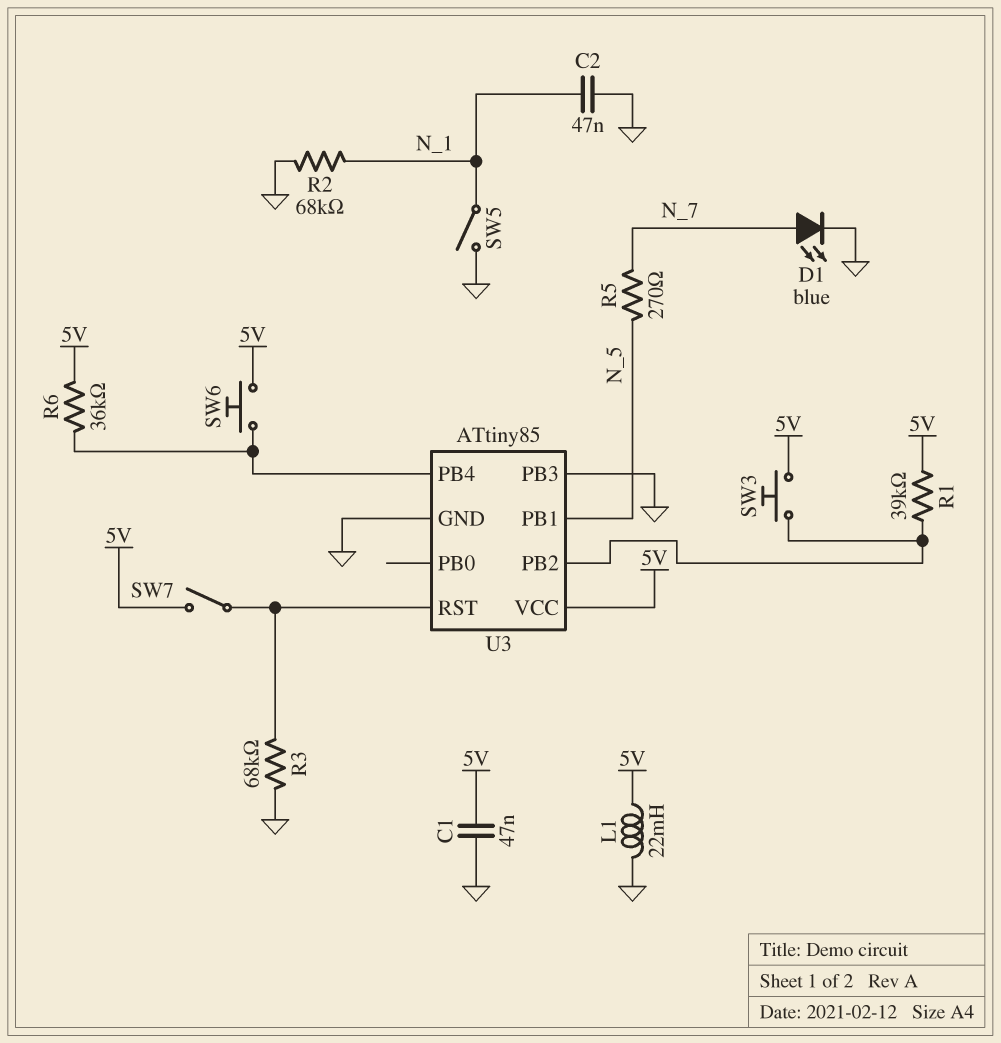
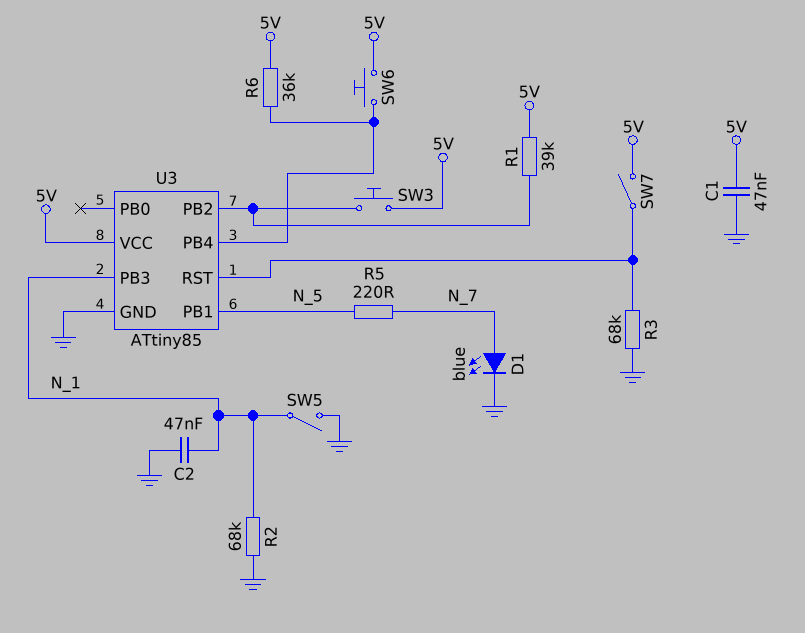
L1: 22mH (5V, GND) -> none
R5: 270 (N_5, N_7) -> 220 (N_5, N_7)
U3 pin PB3: GND -> N_1

